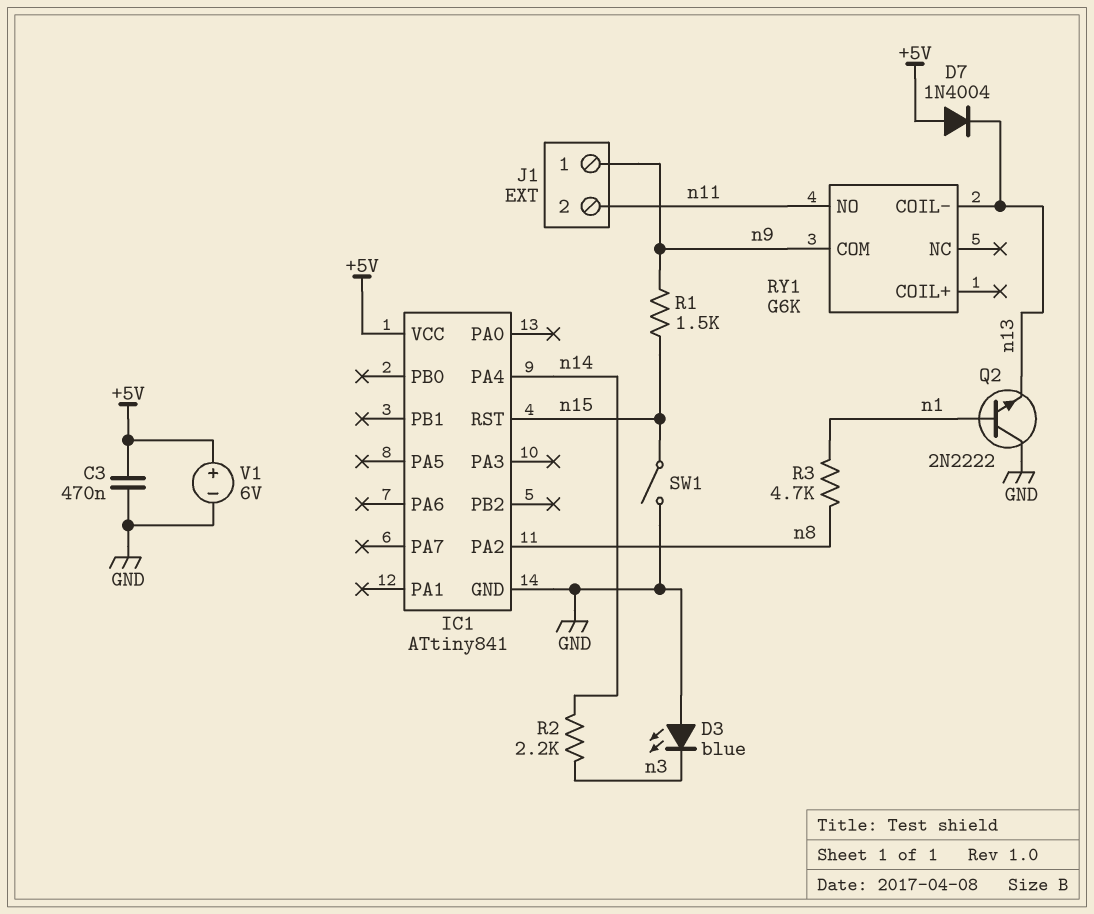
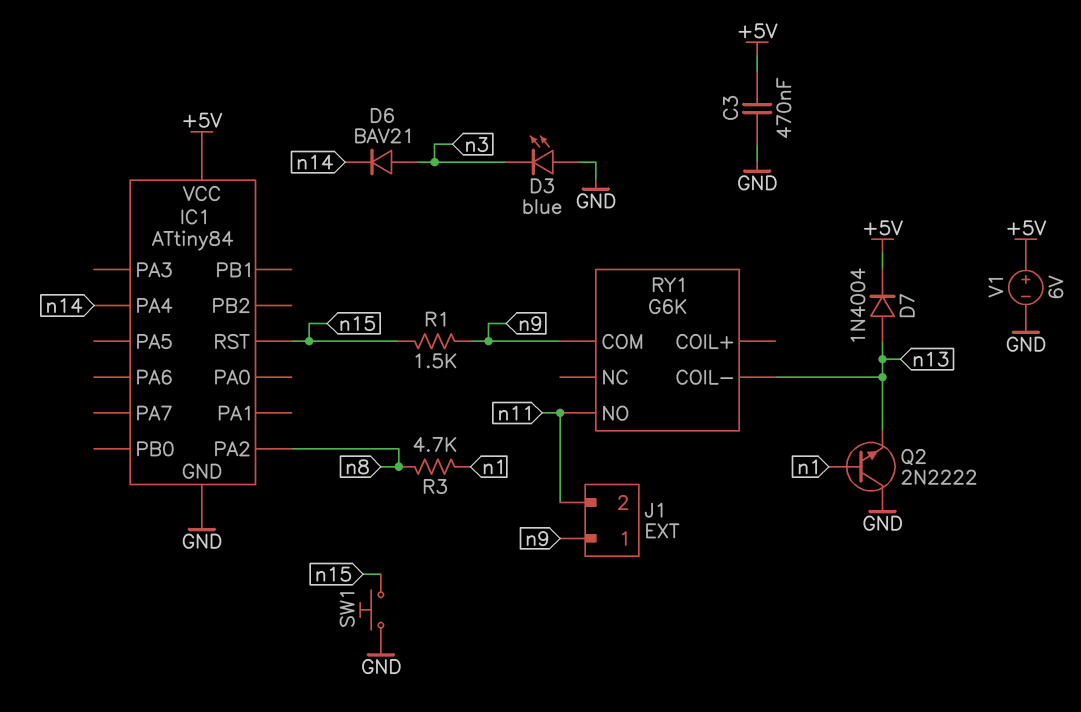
D6: none -> diode BAV21 (A n3, K n14)
D7: diode 1N4004 (A +5V, K n13) -> diode 1N4004 (A n13, K +5V)
IC1: ATtiny841 -> ATtiny84
R2: 2.2k (n3, n14) -> none
SW1: switch (GND, n15) -> button (GND, n15)

